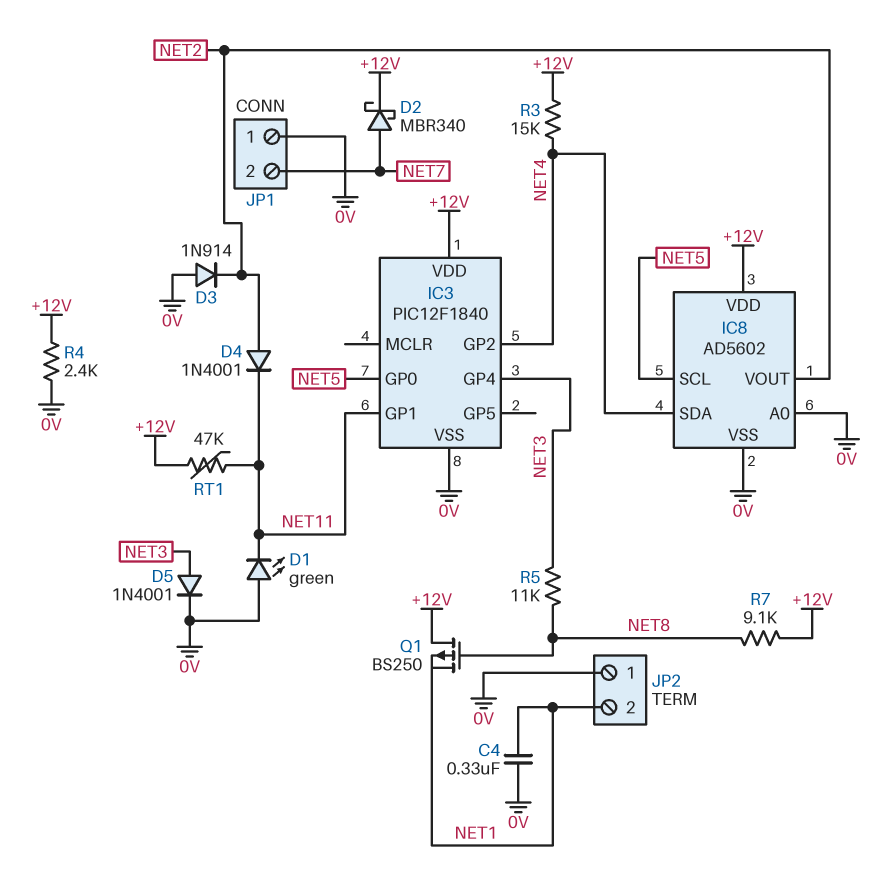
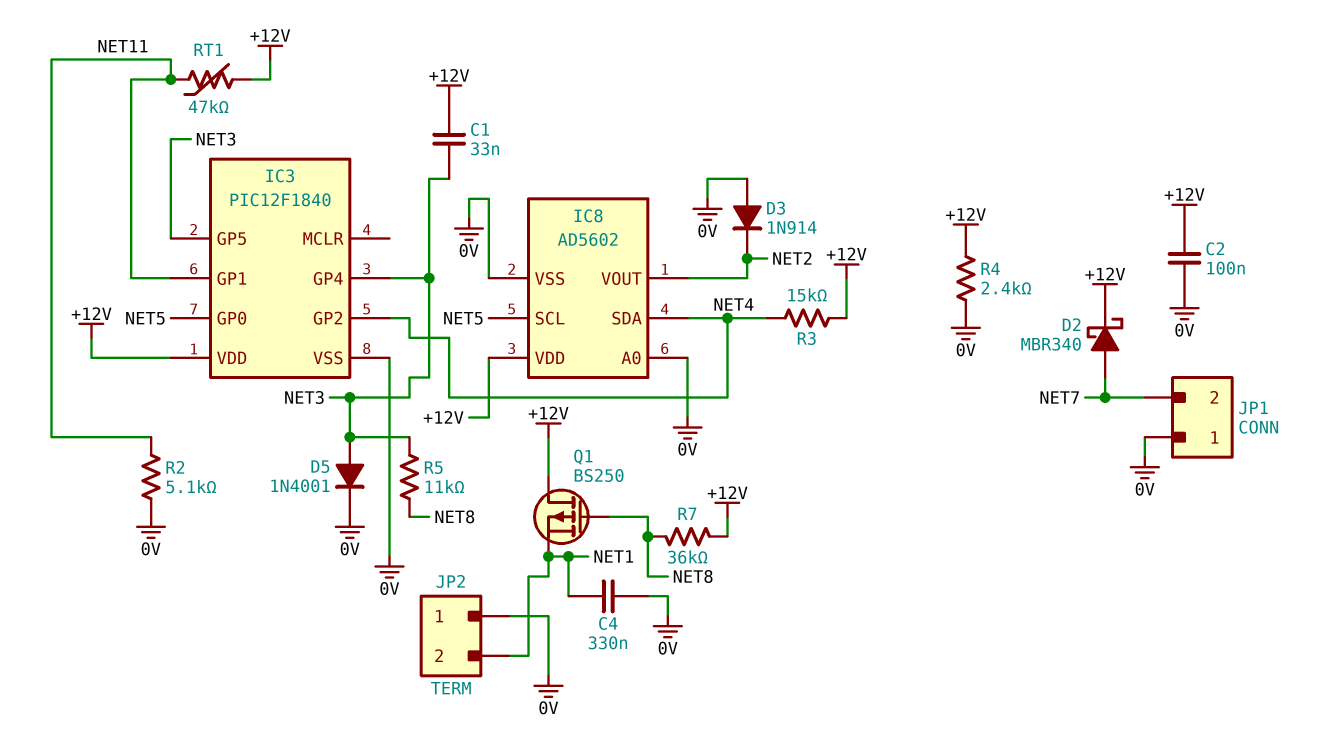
C1: none -> 33nF (+12V, NET3)
C2: none -> 100nF (+12V, 0V)
D1: LED green (A 0V, K NET11) -> none
D4: diode 1N4001 (A NET2, K NET11) -> none
IC3 pin GP5: none -> NET3
R2: none -> 5.1k (0V, NET11)
R7: 9.1k (+12V, NET8) -> 36k (+12V, NET8)

